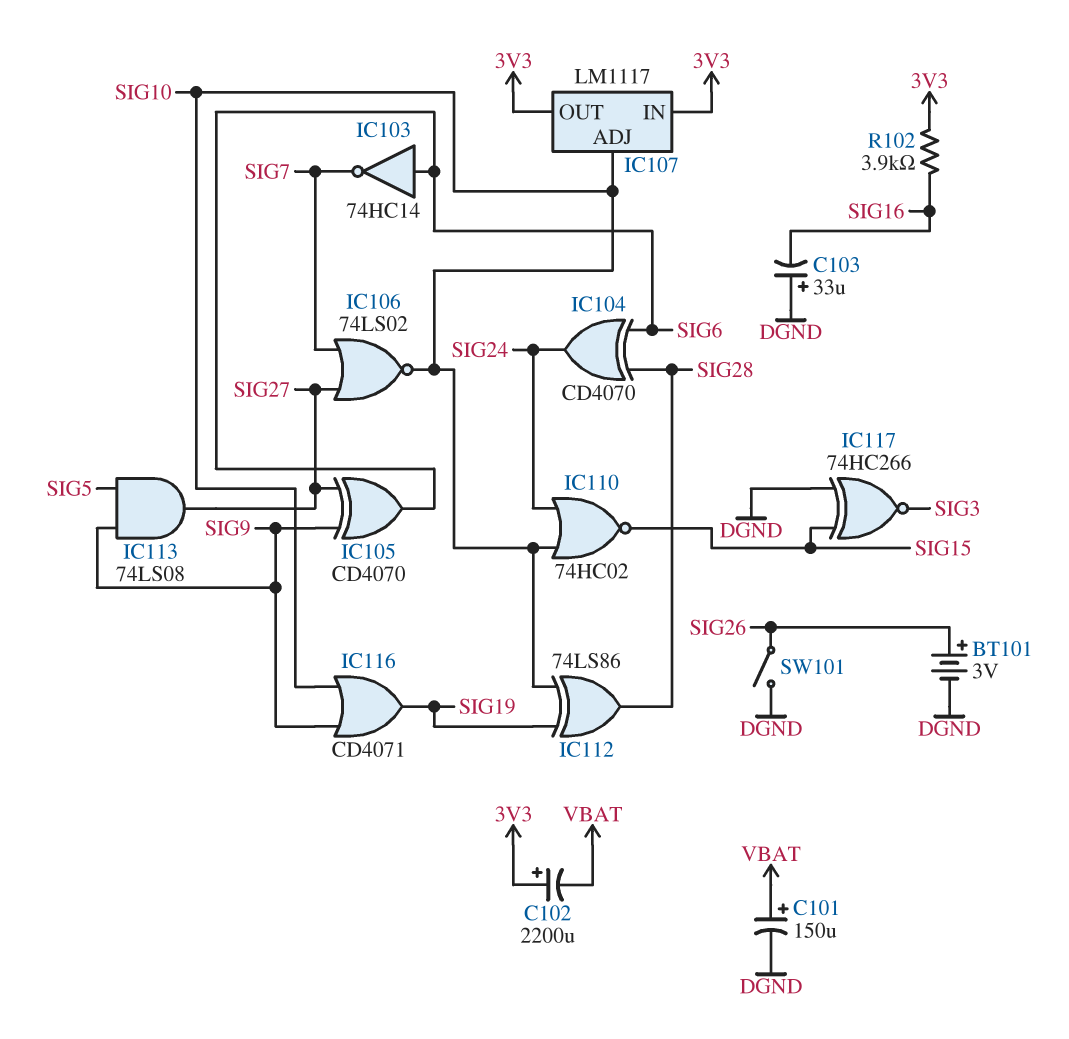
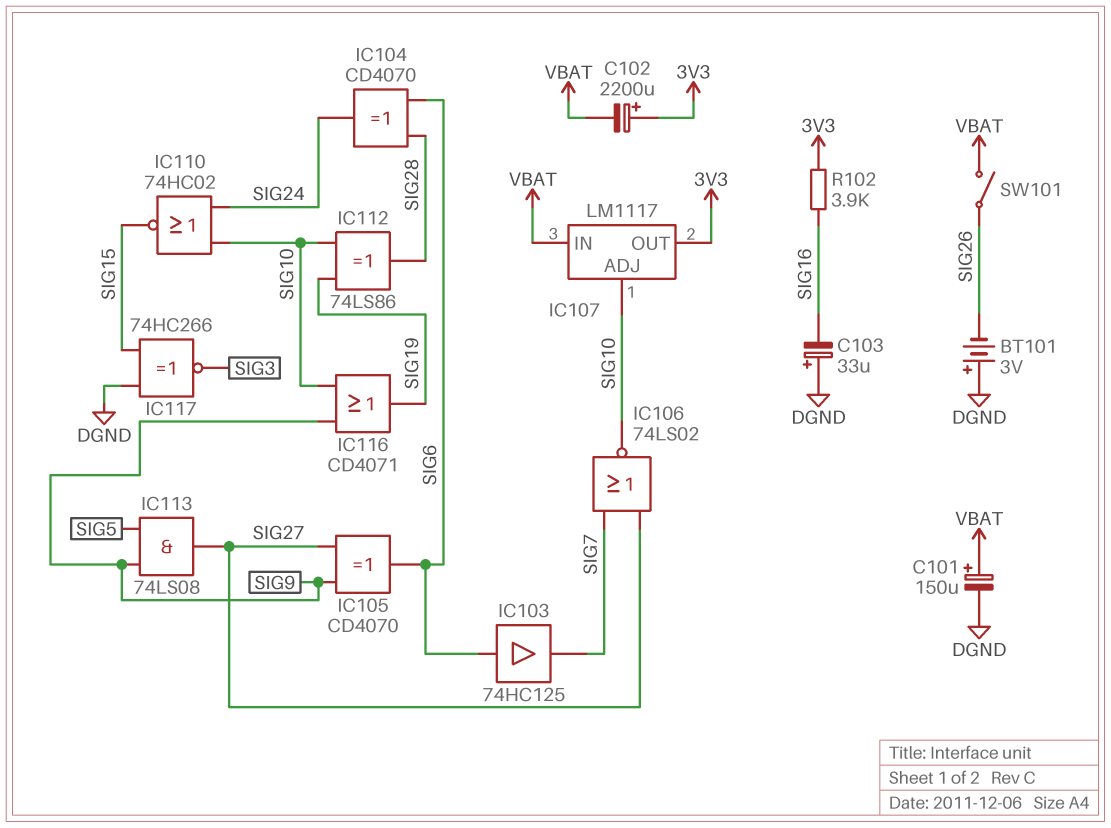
BT101: 3V (plus SIG26, minus DGND) -> 3V (plus DGND, minus SIG26)
IC103: NOT 74HC14 (in SIG6, out SIG7) -> buffer 74HC125 (in SIG6, out SIG7)
IC107 pin IN: 3V3 -> VBAT
SW101: switch (DGND, SIG26) -> switch (SIG26, VBAT)

